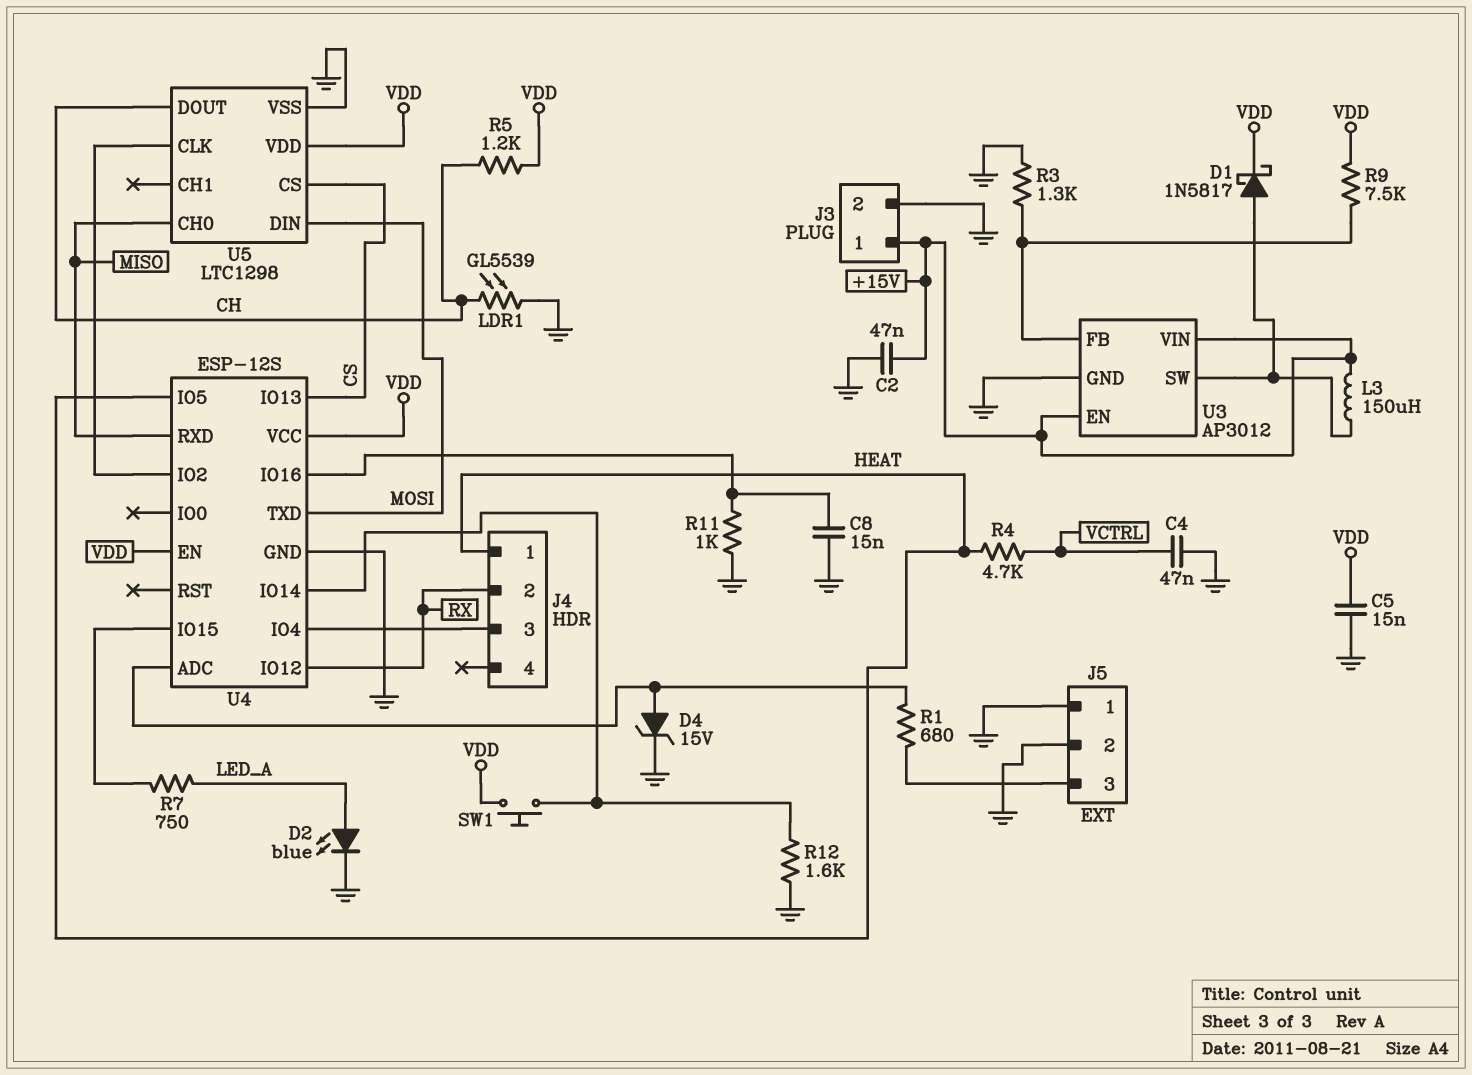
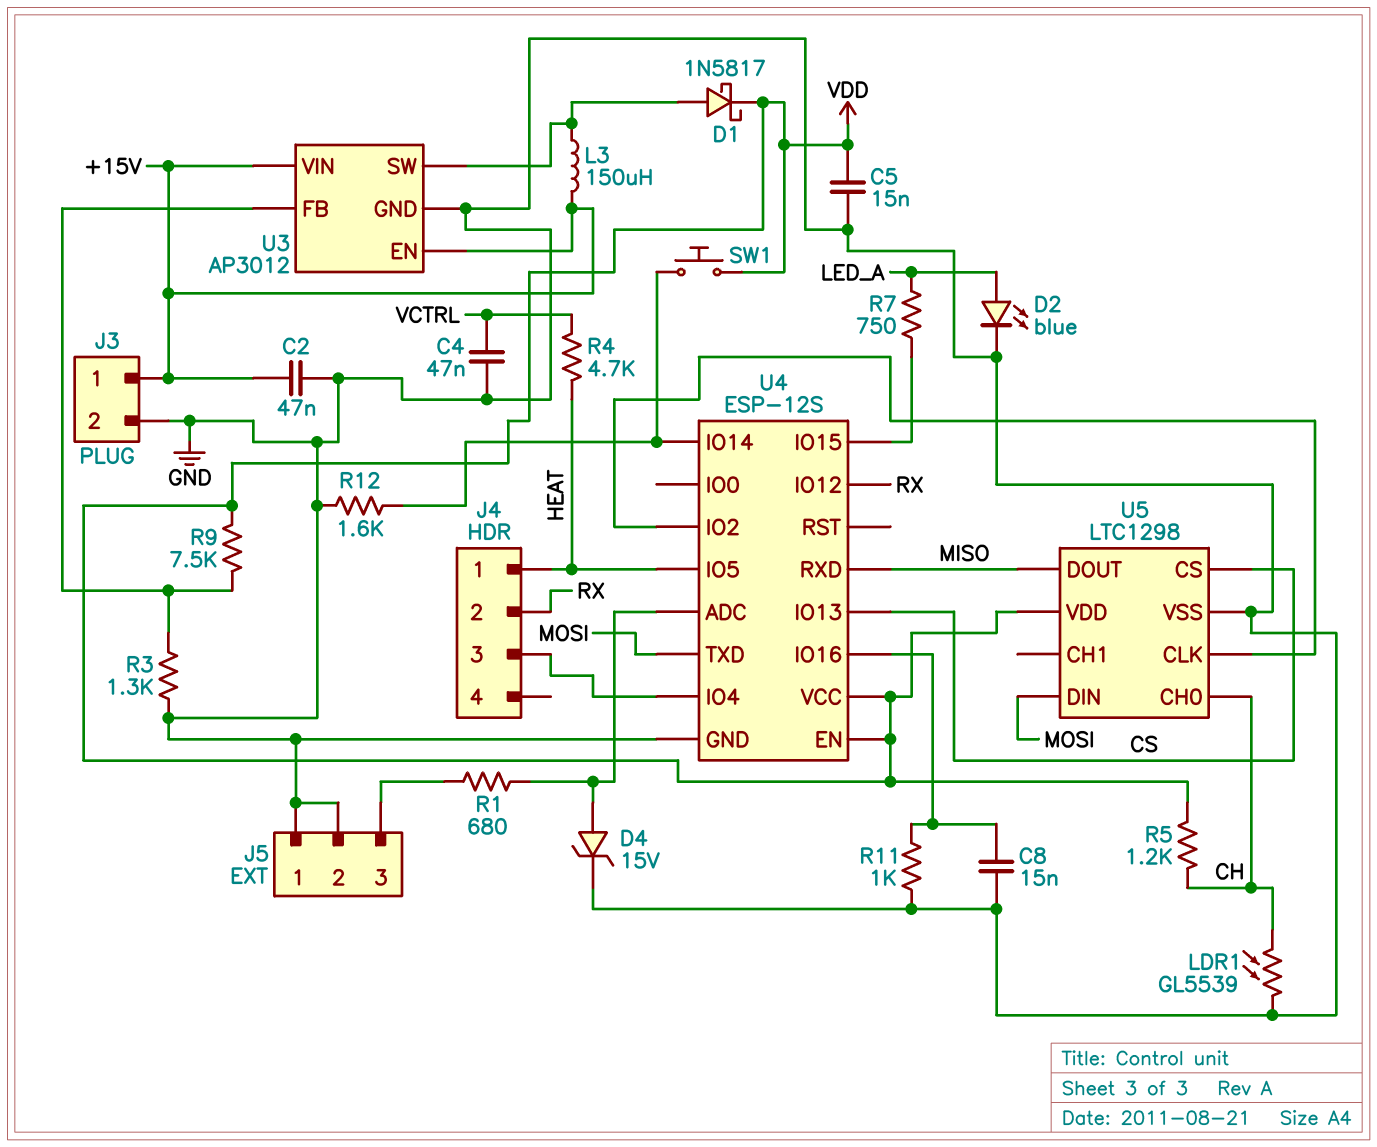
U5 pin CH0: MISO -> CH
U5 pin DOUT: CH -> MISO

